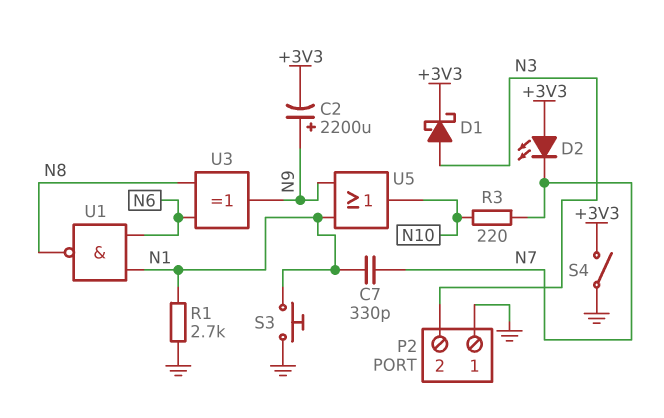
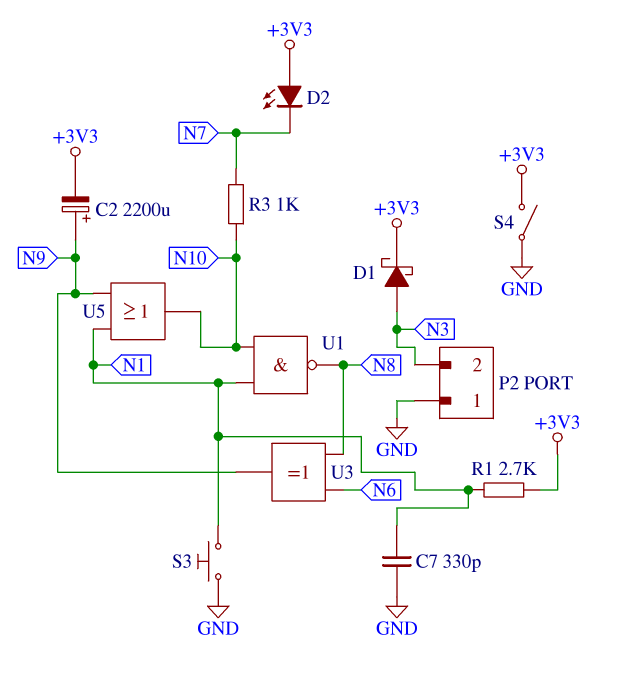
C7: 330pF (N1, N7) -> 330pF (GND, N1)
R1: 2.7k (GND, N1) -> 2.7k (+3V3, N1)
R3: 220 (N7, N10) -> 1k (N7, N10)
U1: NAND (in N1, in N6, out N8) -> NAND (in N1, in N10, out N8)

